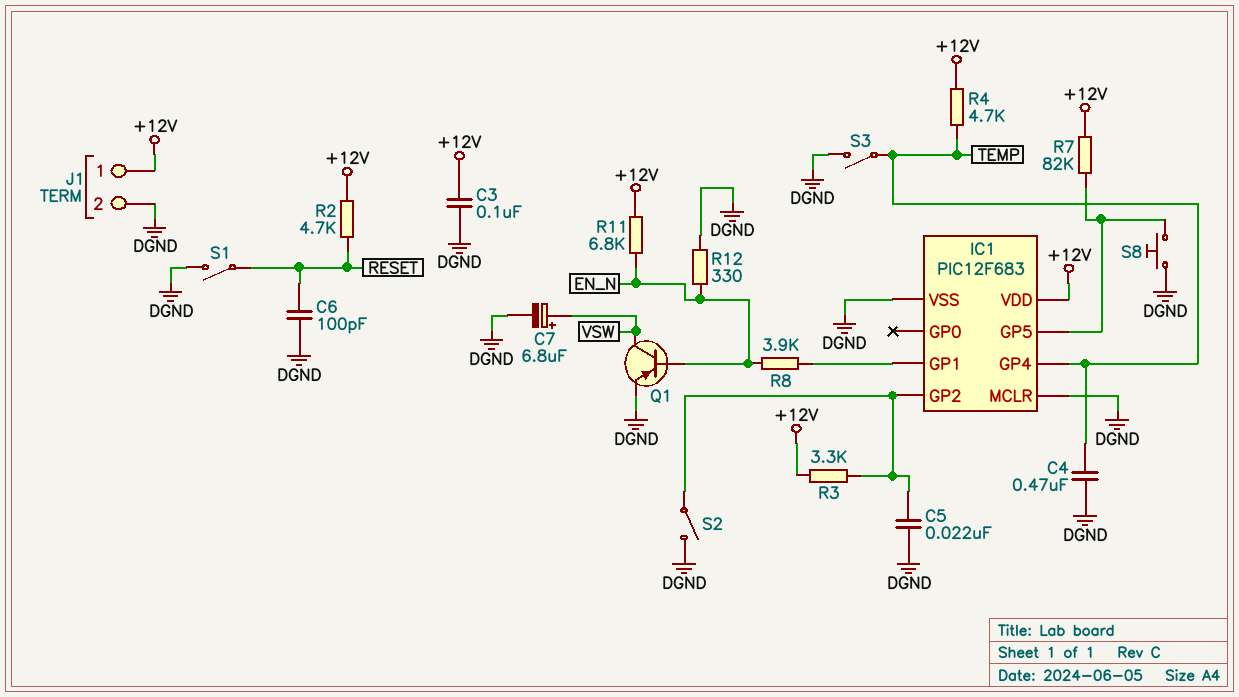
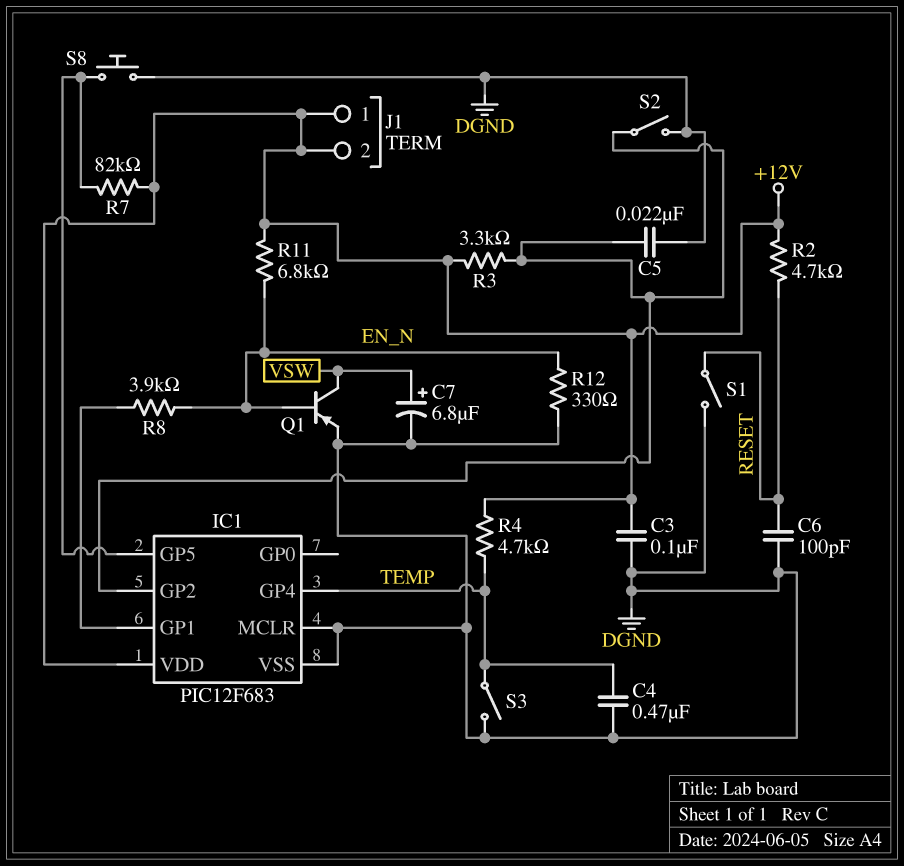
J1 pin 2: DGND -> +12V

